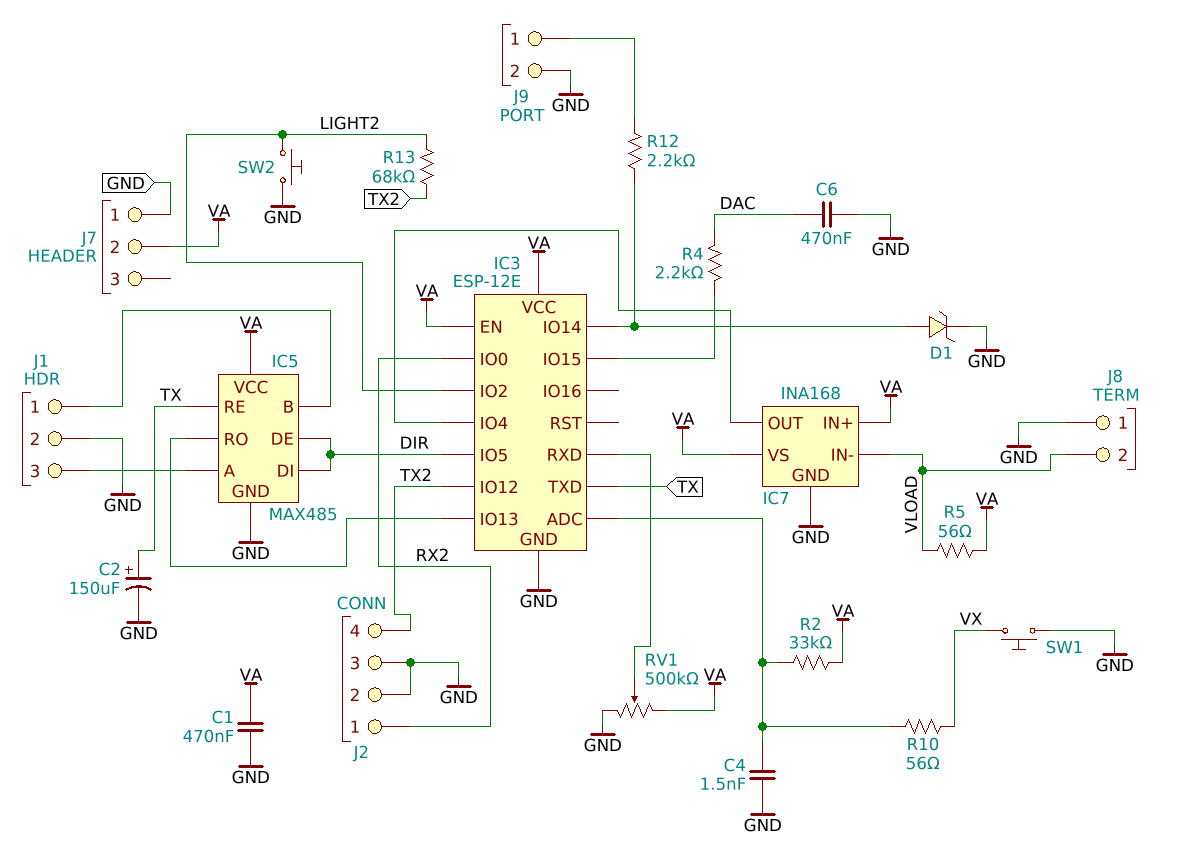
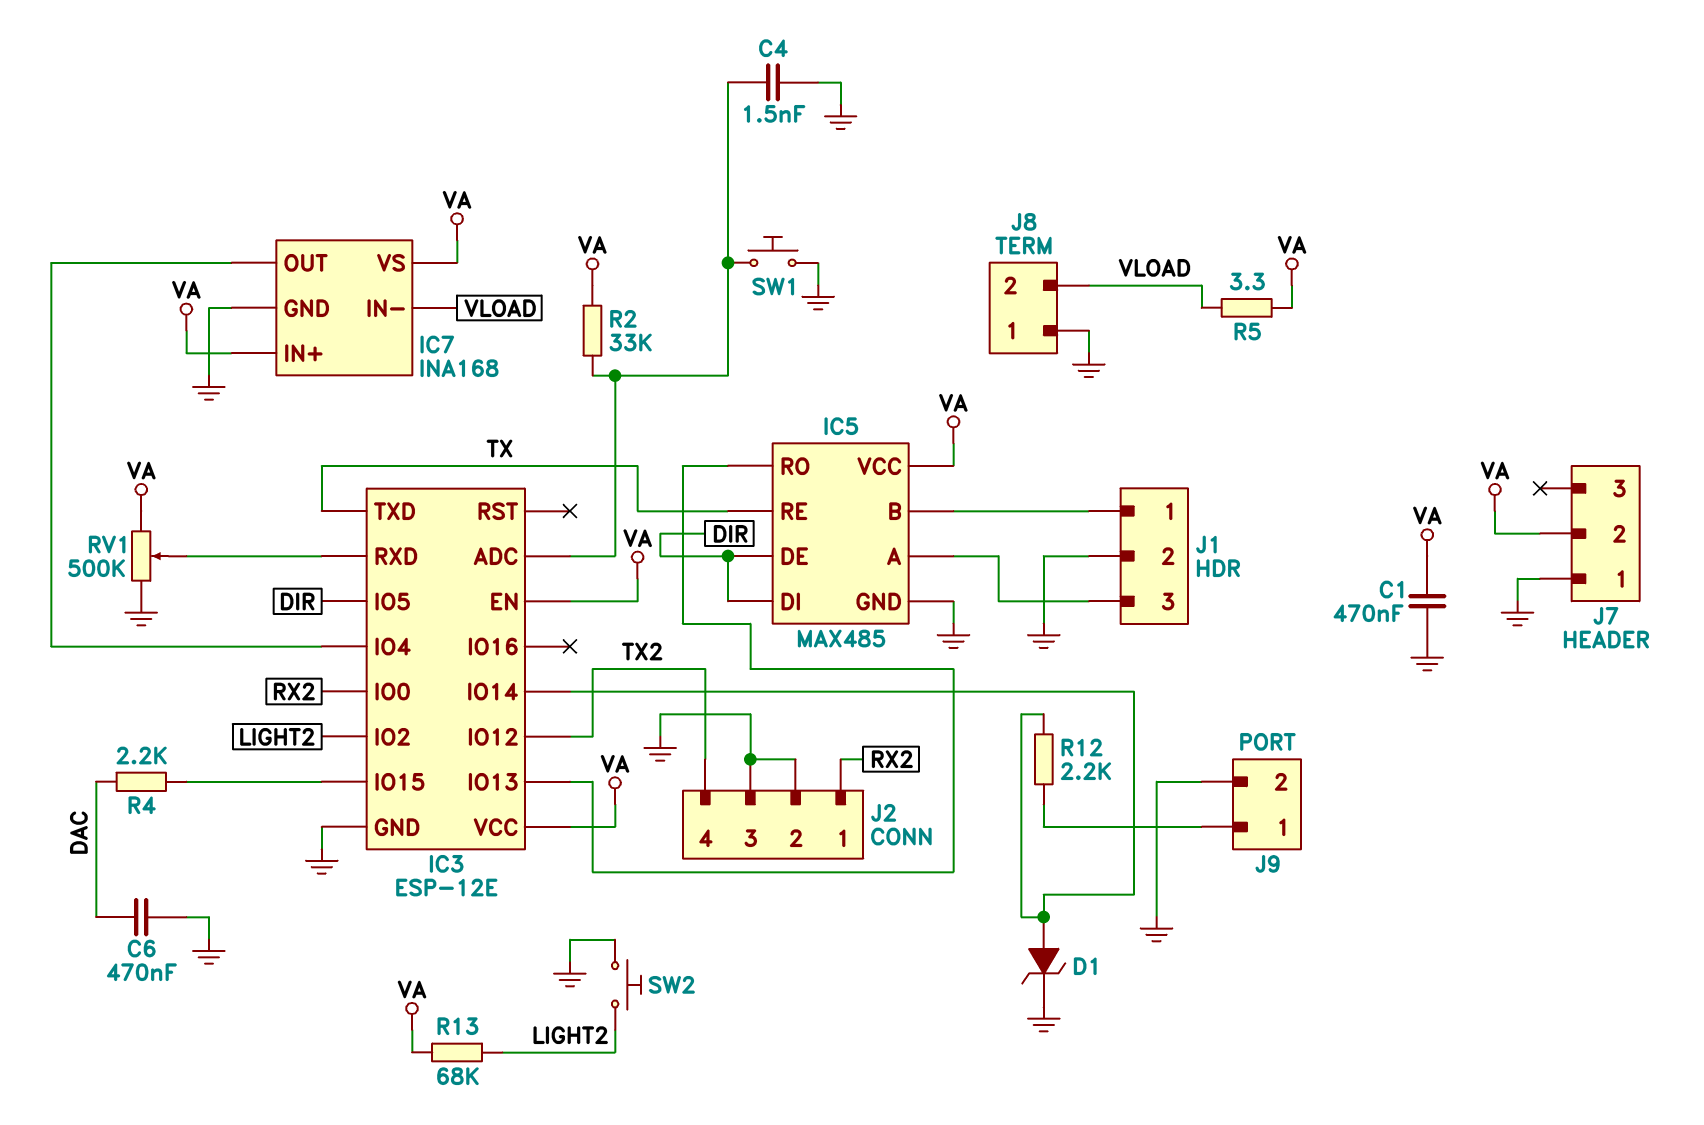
C2: 150uF (plus TX, minus GND) -> none
R5: 56 (VA, VLOAD) -> 3.3 (VA, VLOAD)
R10: 56 (IC3/ADC, VX) -> none
R13: 68k (LIGHT2, TX2) -> 68k (LIGHT2, VA)
SW1: button (GND, VX) -> button (GND, IC3/ADC)

